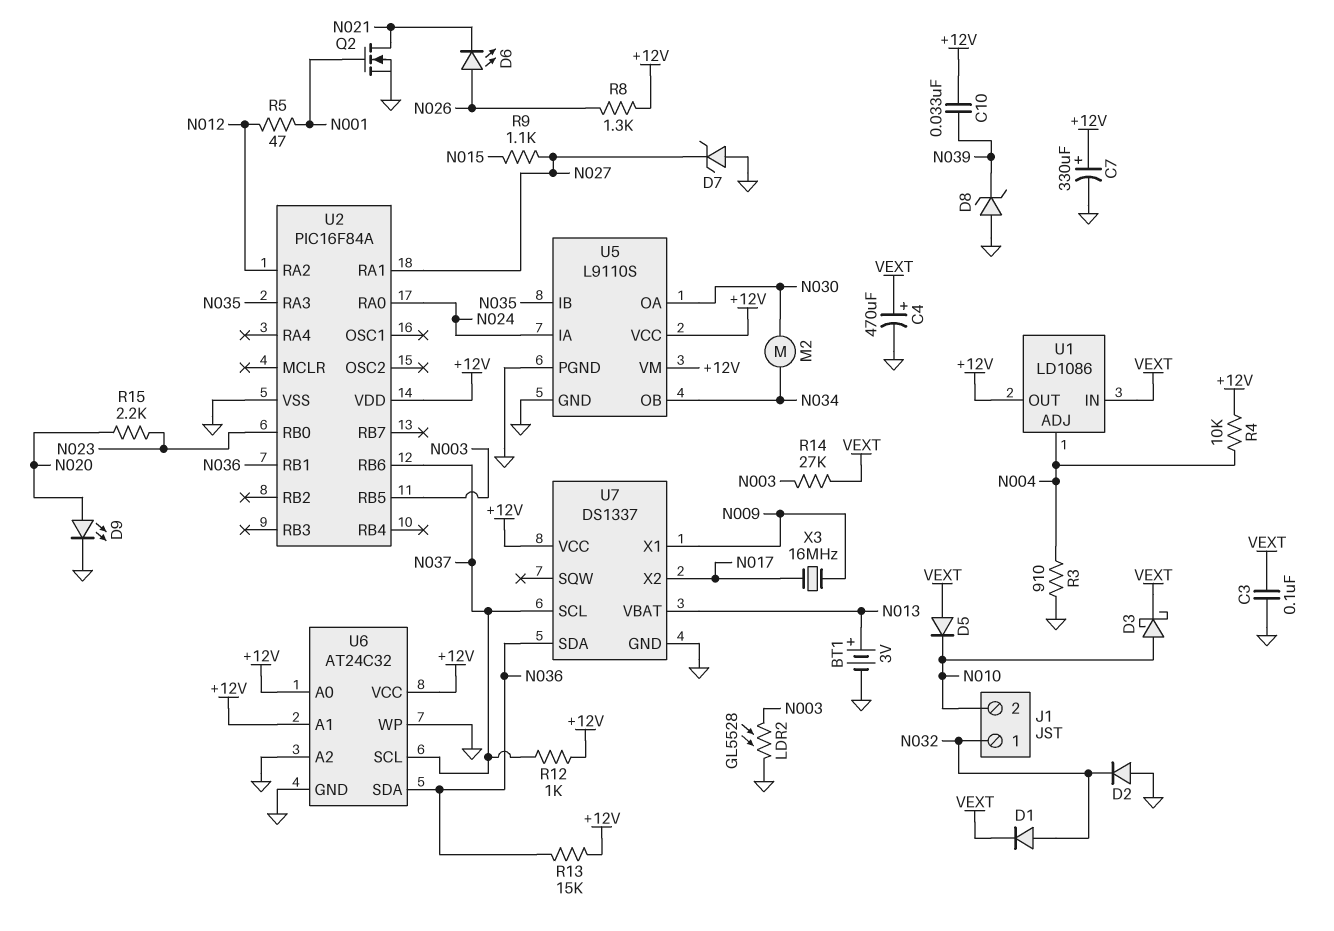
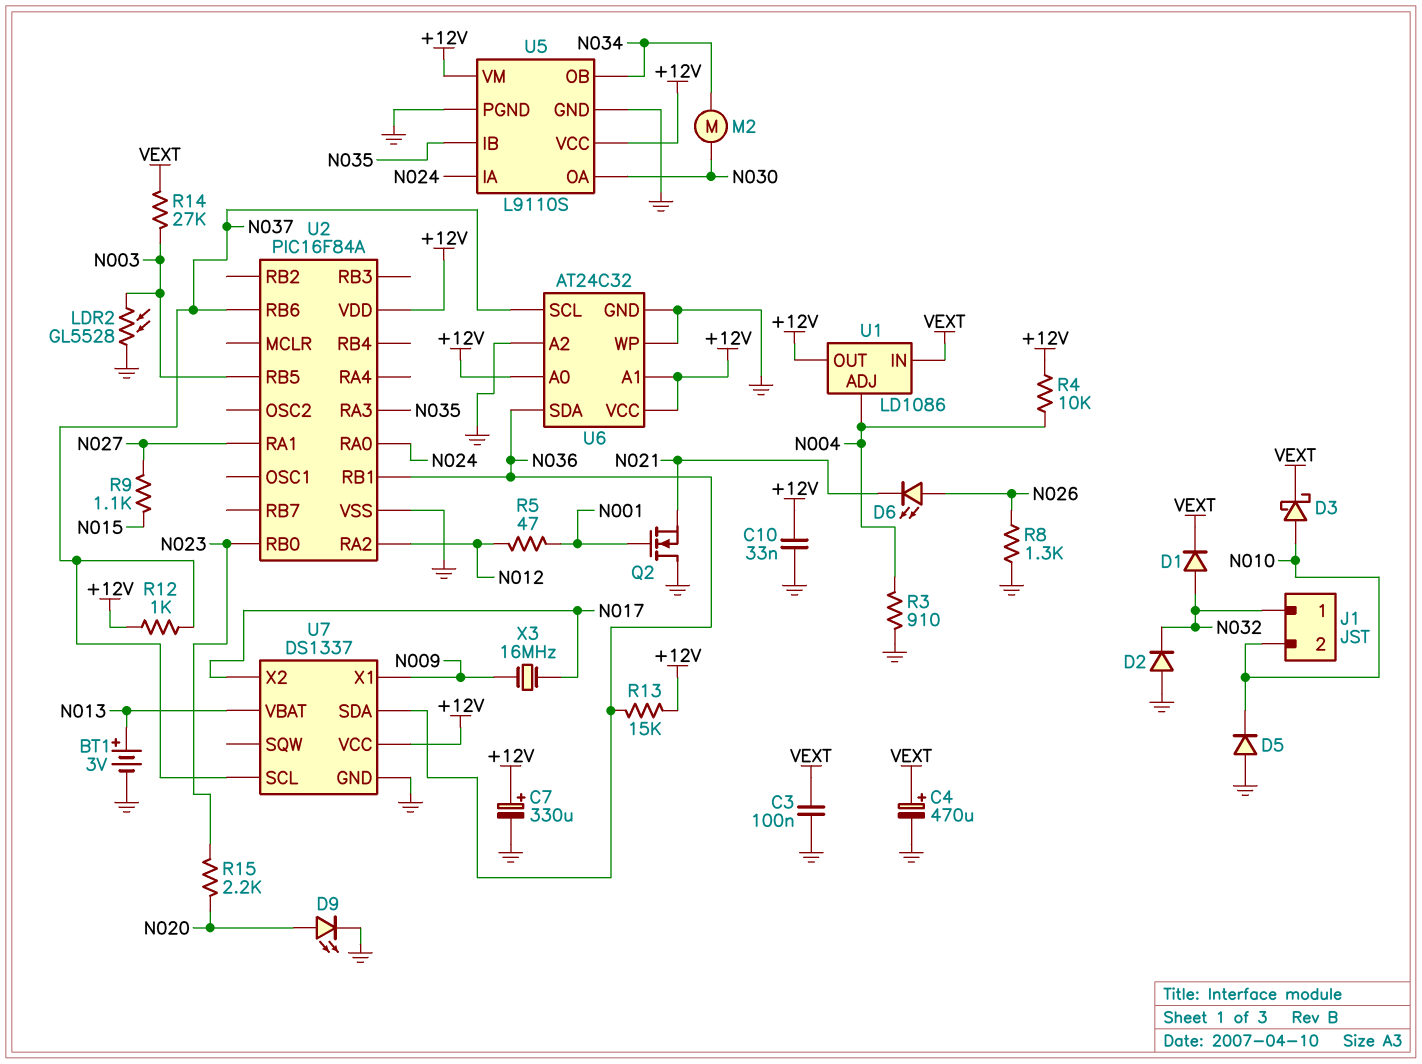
C10: 33nF (+12V, N039) -> 33nF (+12V, GND)
D5: diode (A VEXT, K N010) -> diode (A GND, K N010)
D7: zener (A GND, K N027) -> none
D8: zener (A GND, K N039) -> none
Q2: NMOS (G N001, D N021, S GND) -> NMOS (G N001, D GND, S N021)
R8: 1.3k (+12V, N026) -> 1.3k (GND, N026)

